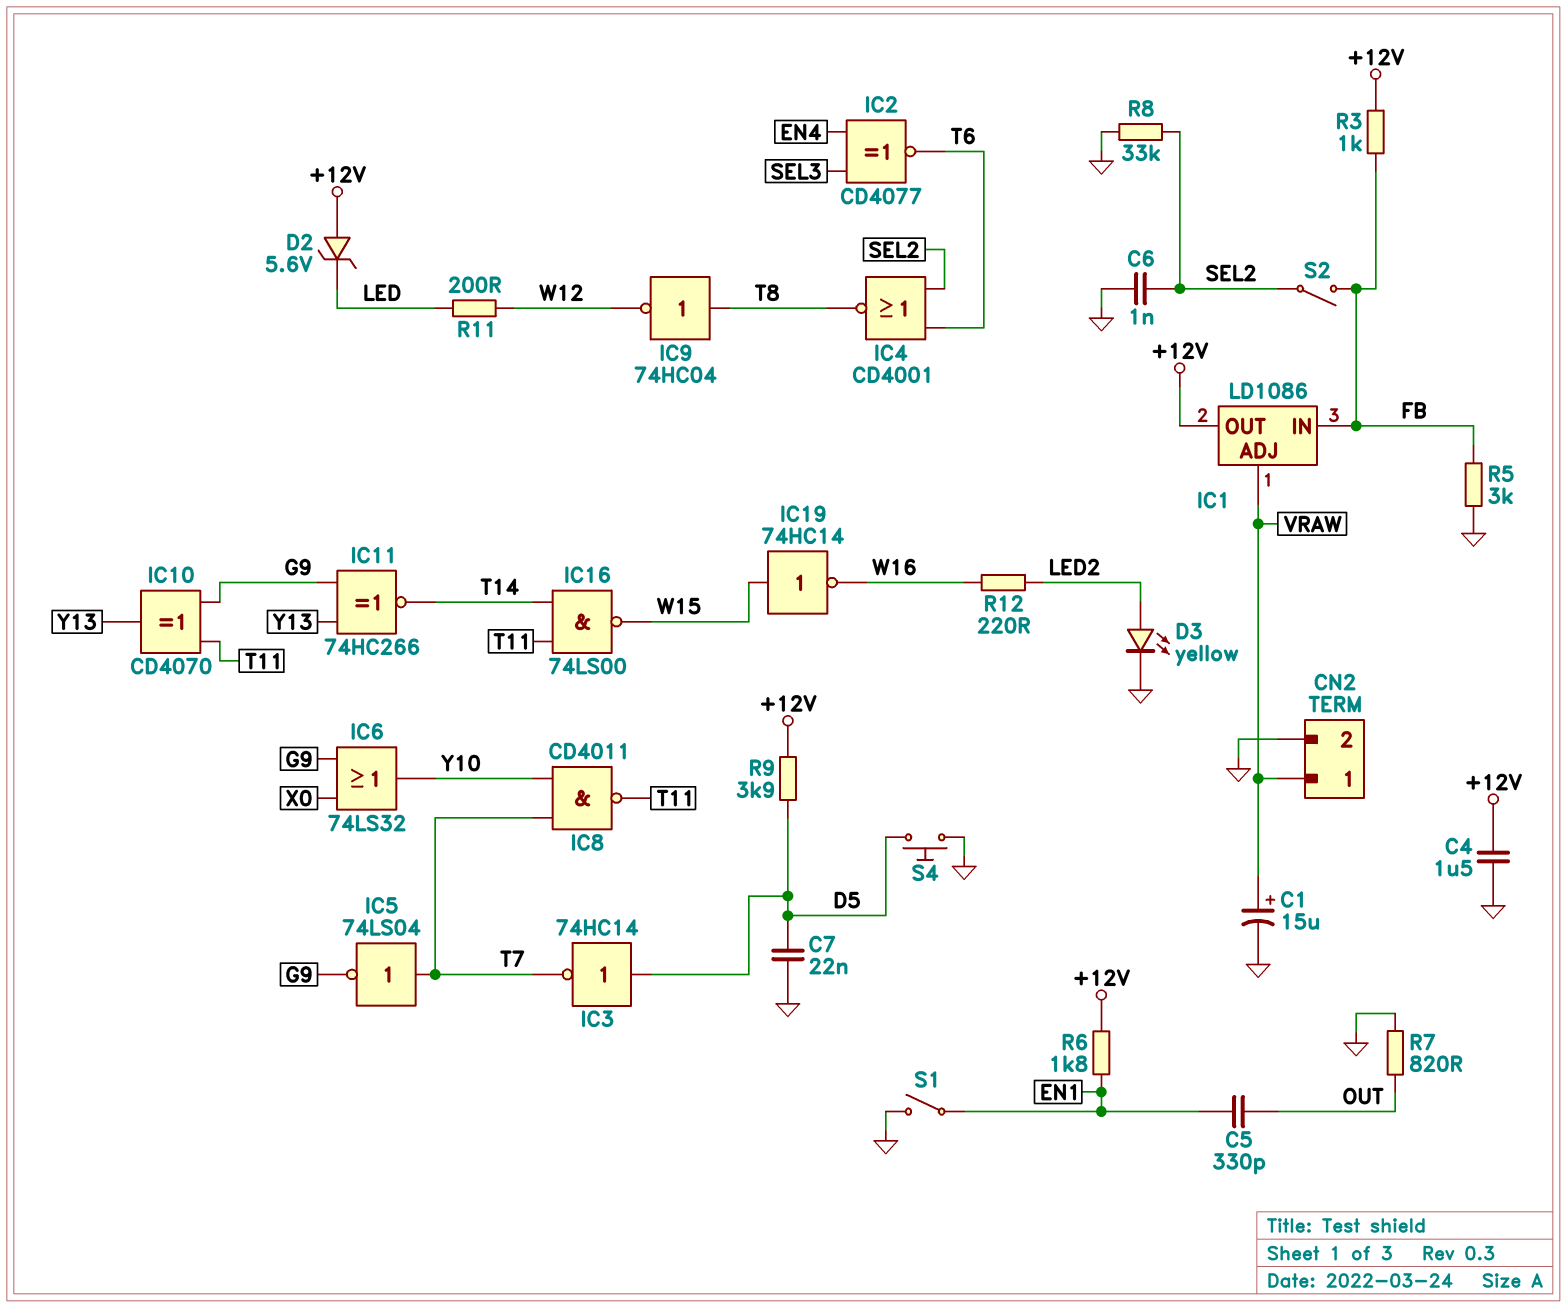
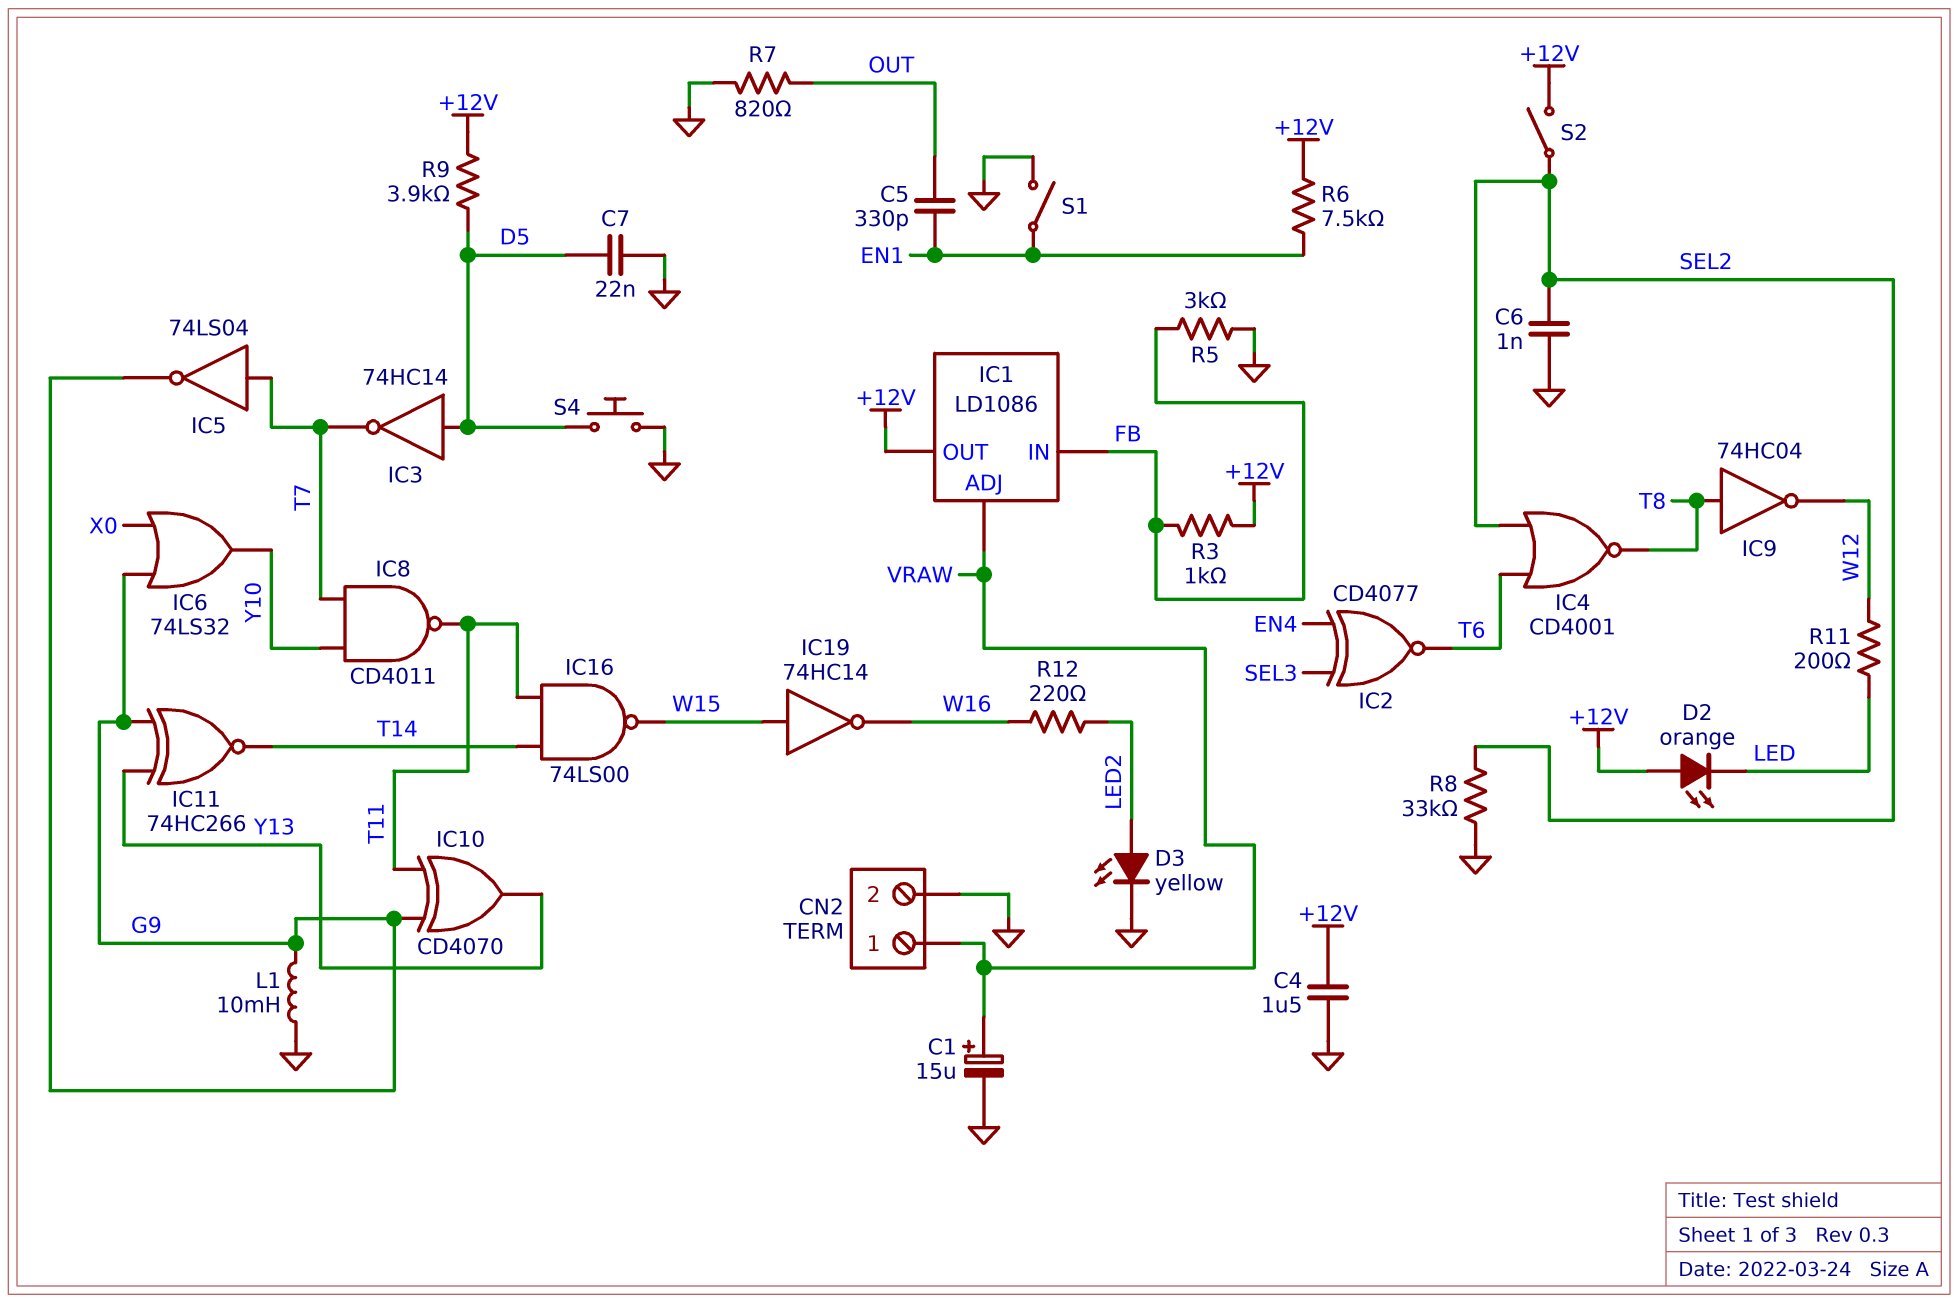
D2: zener 5.6V (A +12V, K LED) -> LED orange (A +12V, K LED)
L1: none -> 10mH (G9, GND)
R6: 1.8k (+12V, EN1) -> 7.5k (+12V, EN1)
S2: switch (FB, SEL2) -> switch (+12V, SEL2)

